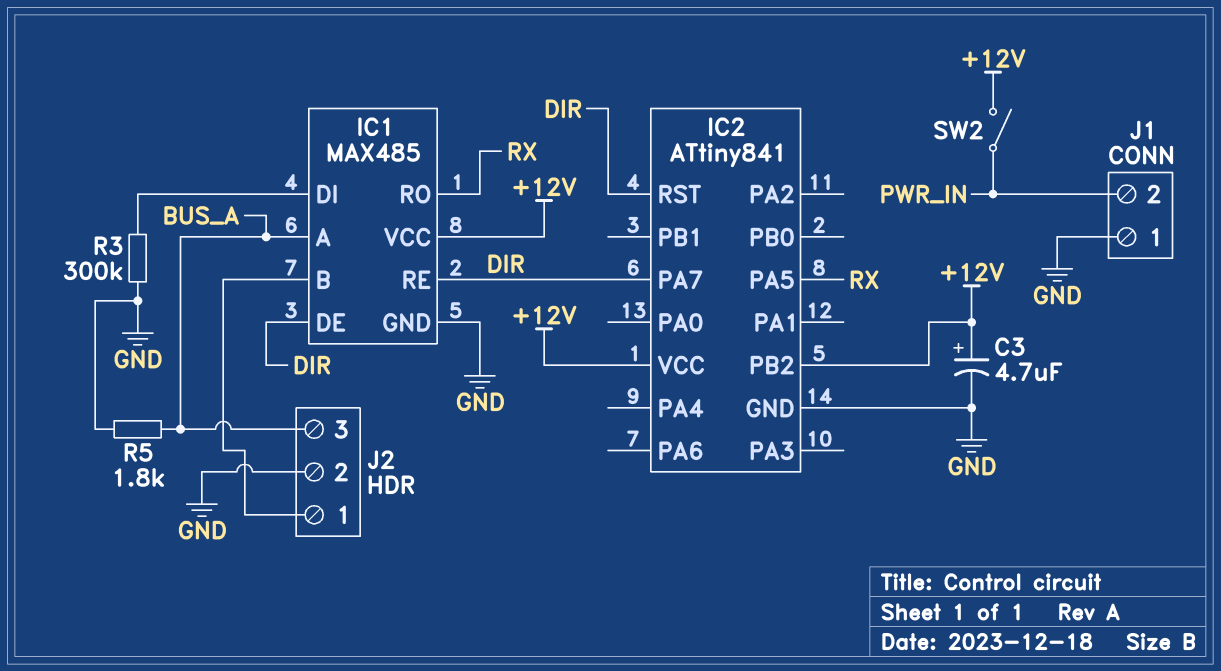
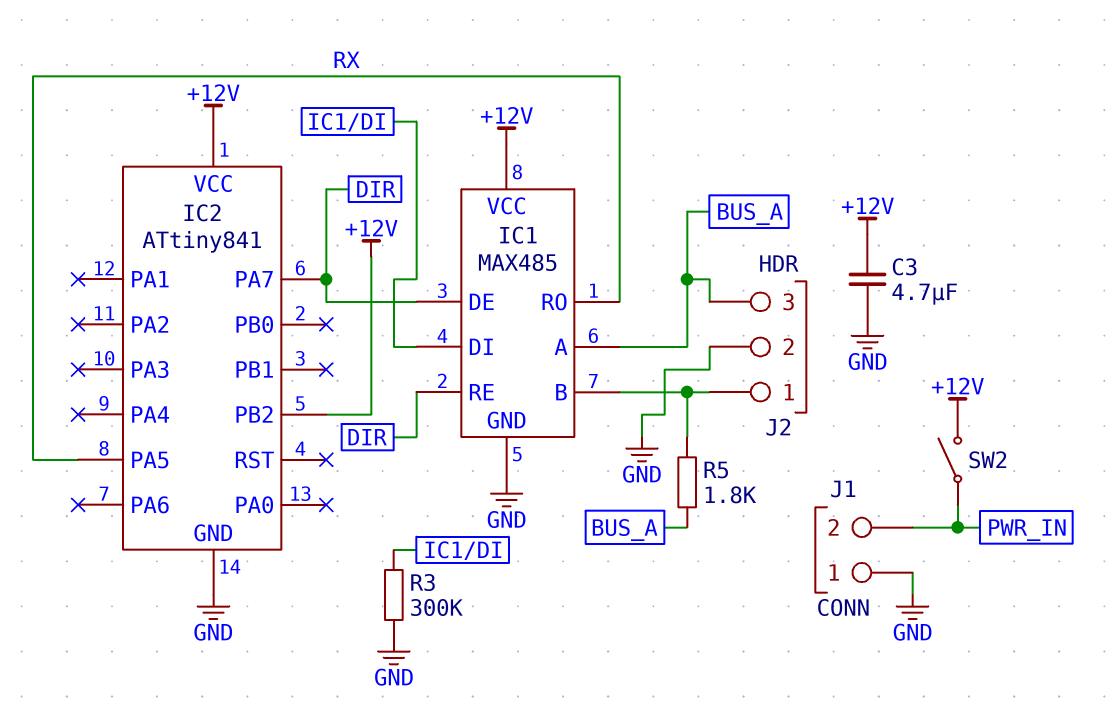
C3: 4.7uF (plus +12V, minus GND) -> 4.7uF (+12V, GND)
IC2 pin RST: DIR -> none
R5: 1.8k (BUS_A, GND) -> 1.8k (BUS_A, IC1/B)

